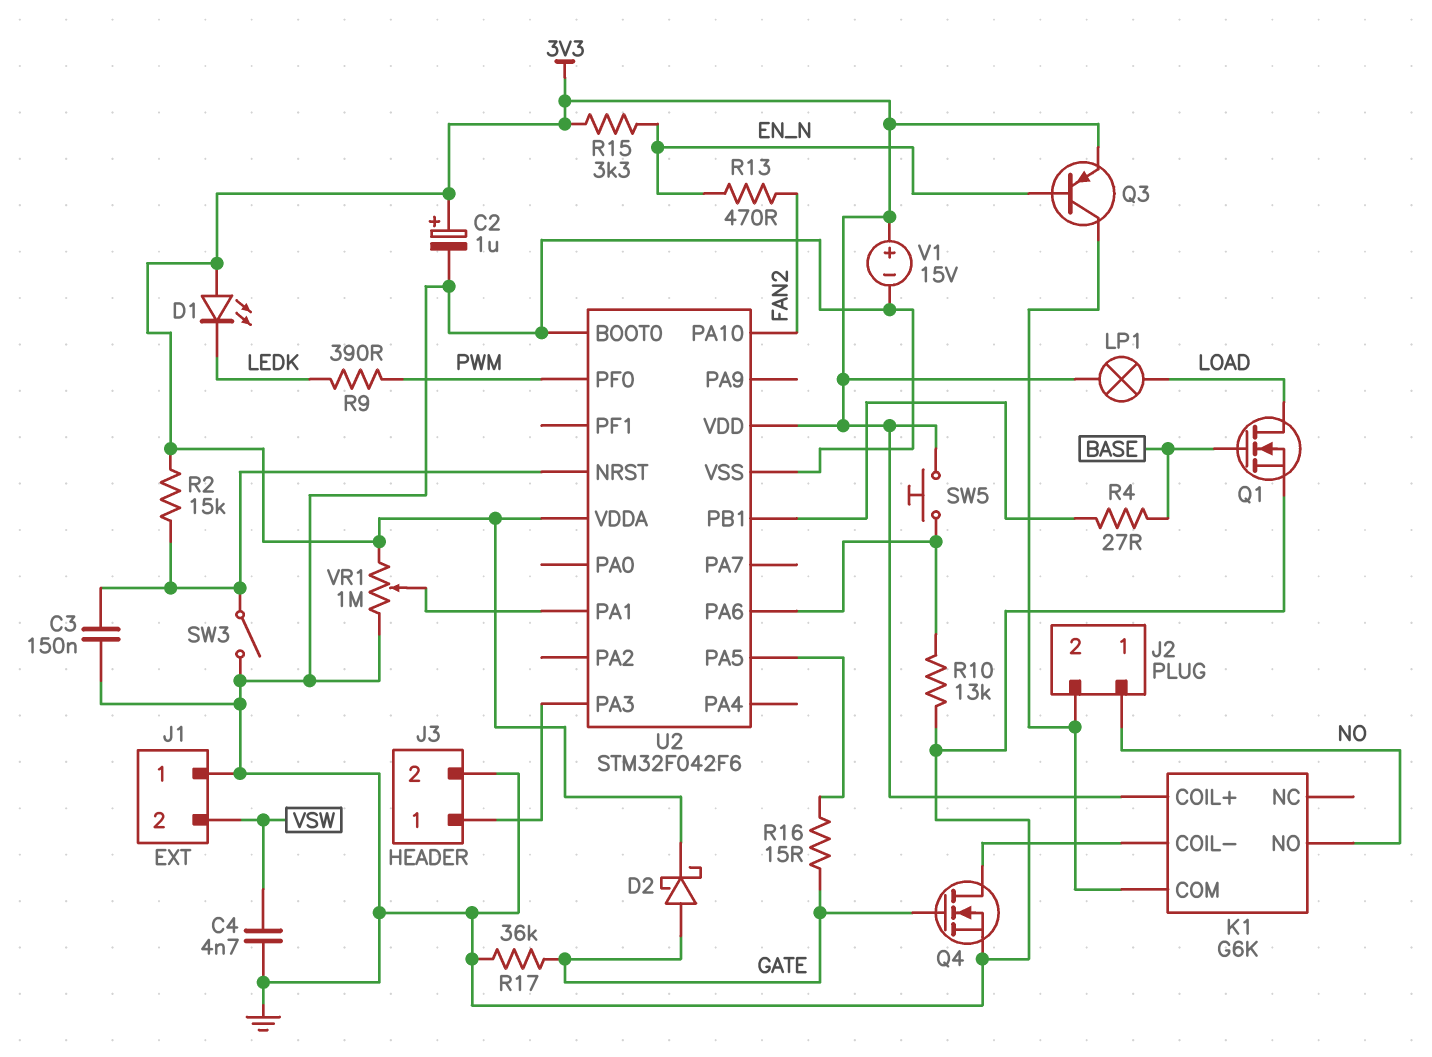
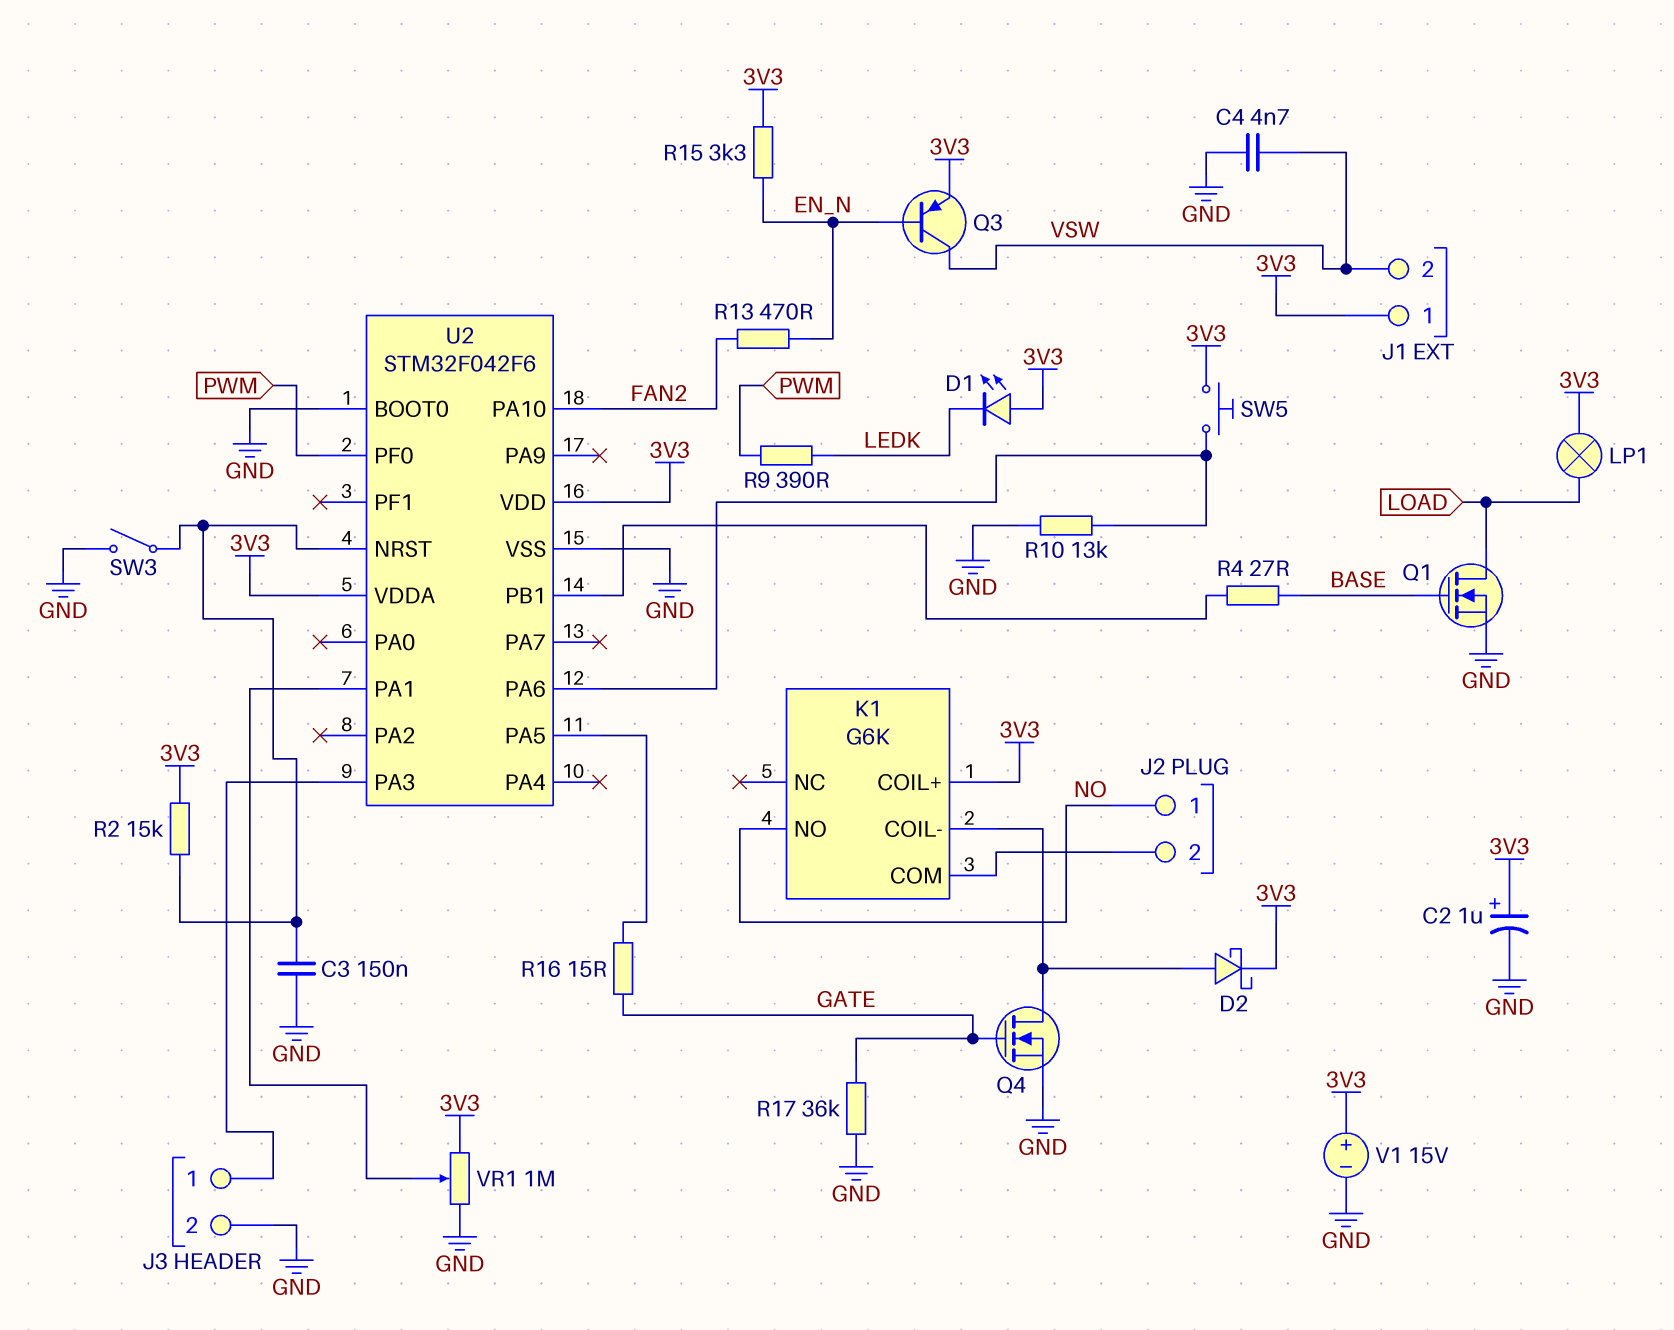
D2: schottky (A GATE, K 3V3) -> schottky (A K1/COIL-, K 3V3)
J1 pin 1: GND -> 3V3
Q3: PNP (B EN_N, C J2/2, E 3V3) -> PNP (B EN_N, C VSW, E 3V3)

